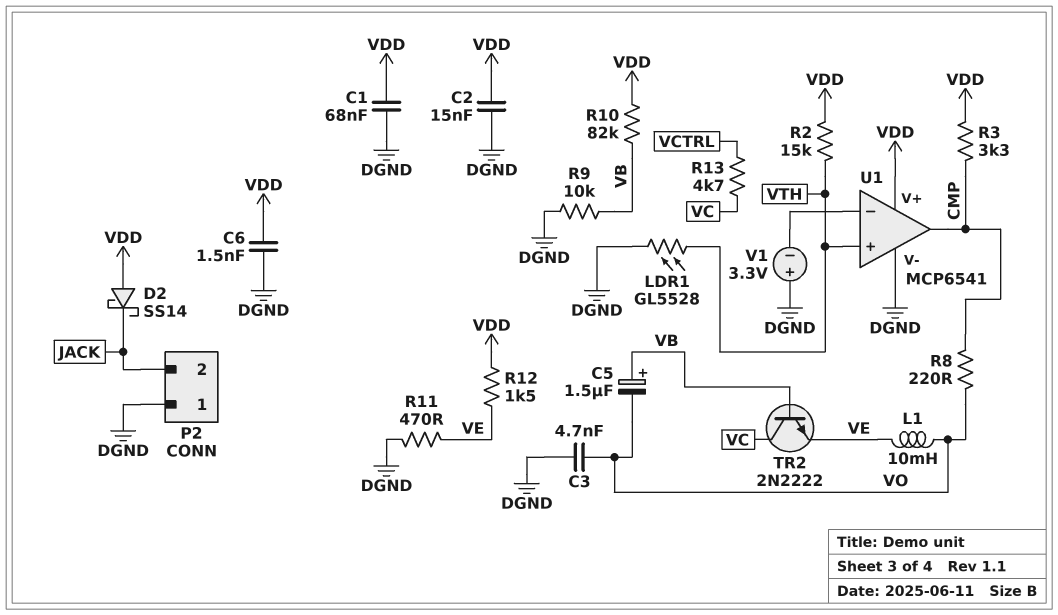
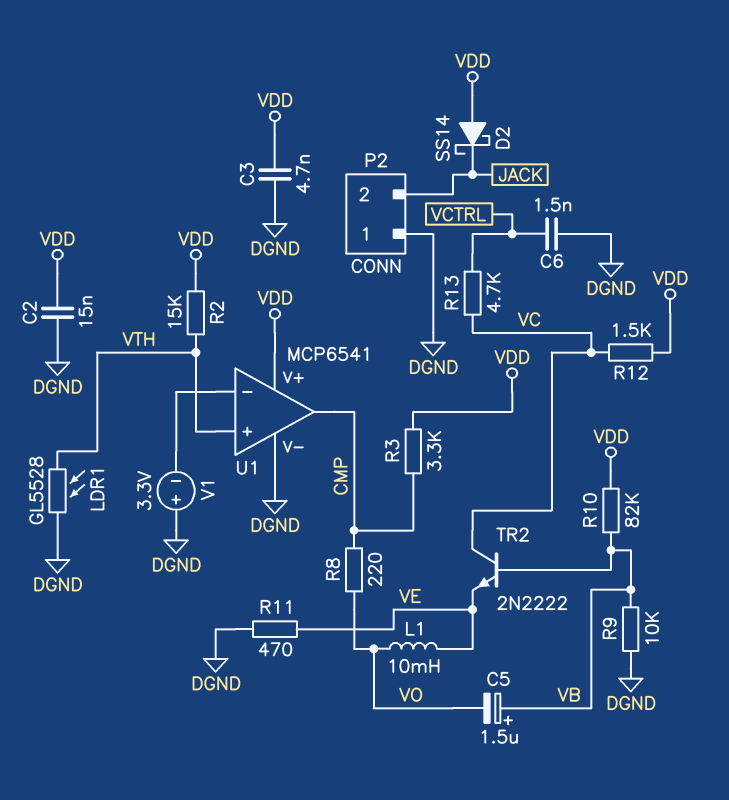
C1: 68nF (DGND, VDD) -> none
C3: 4.7nF (DGND, VO) -> 4.7nF (DGND, VDD)
C6: 1.5nF (DGND, VDD) -> 1.5nF (DGND, VCTRL)
R12: 1.5k (VDD, VE) -> 1.5k (VC, VDD)

